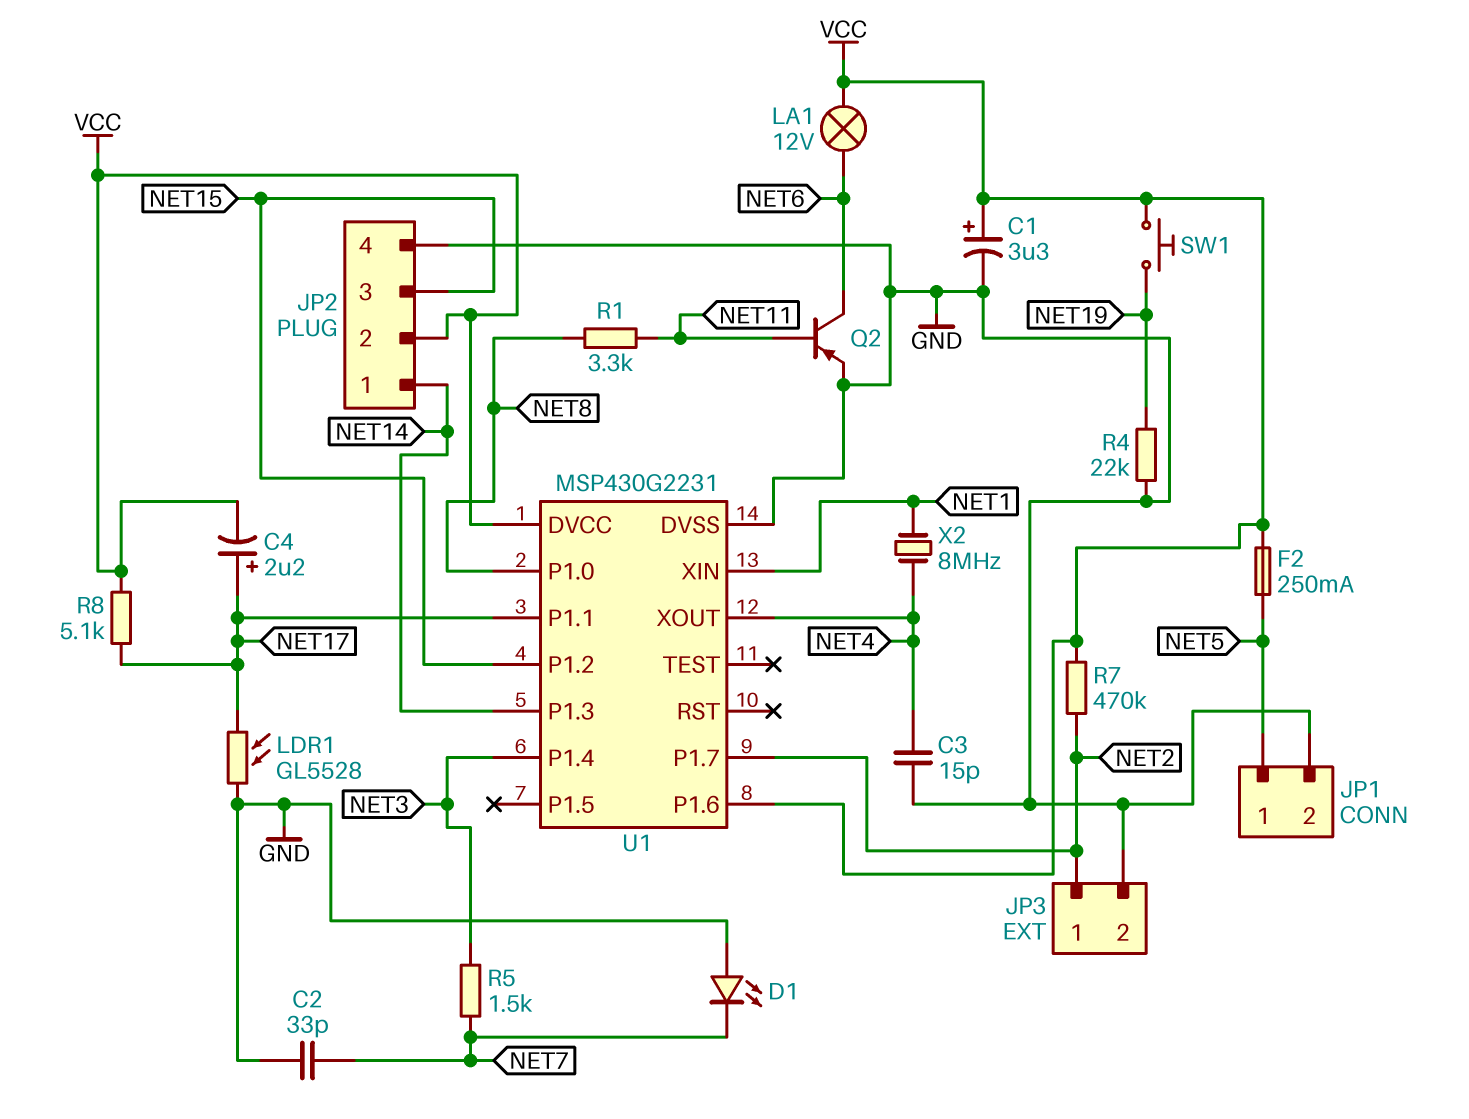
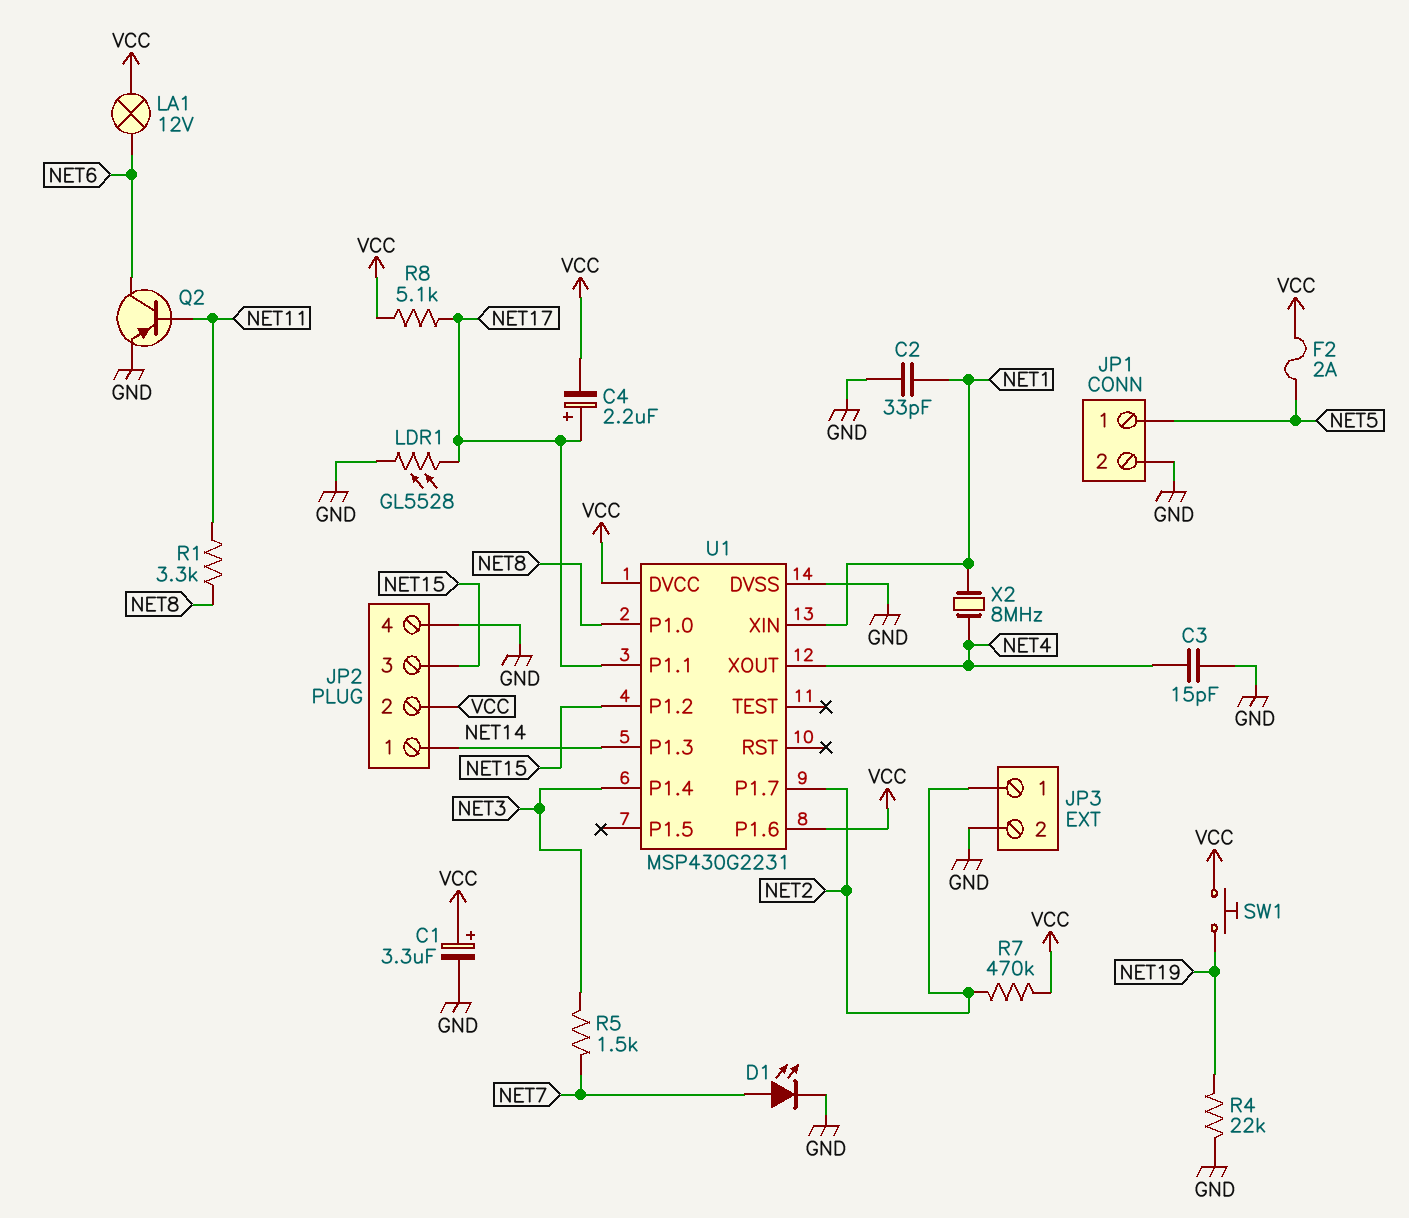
C2: 33pF (GND, NET7) -> 33pF (GND, NET1)
D1: LED (A GND, K NET7) -> LED (A NET7, K GND)
F2: 250mA (NET5, VCC) -> 2A (NET5, VCC)

